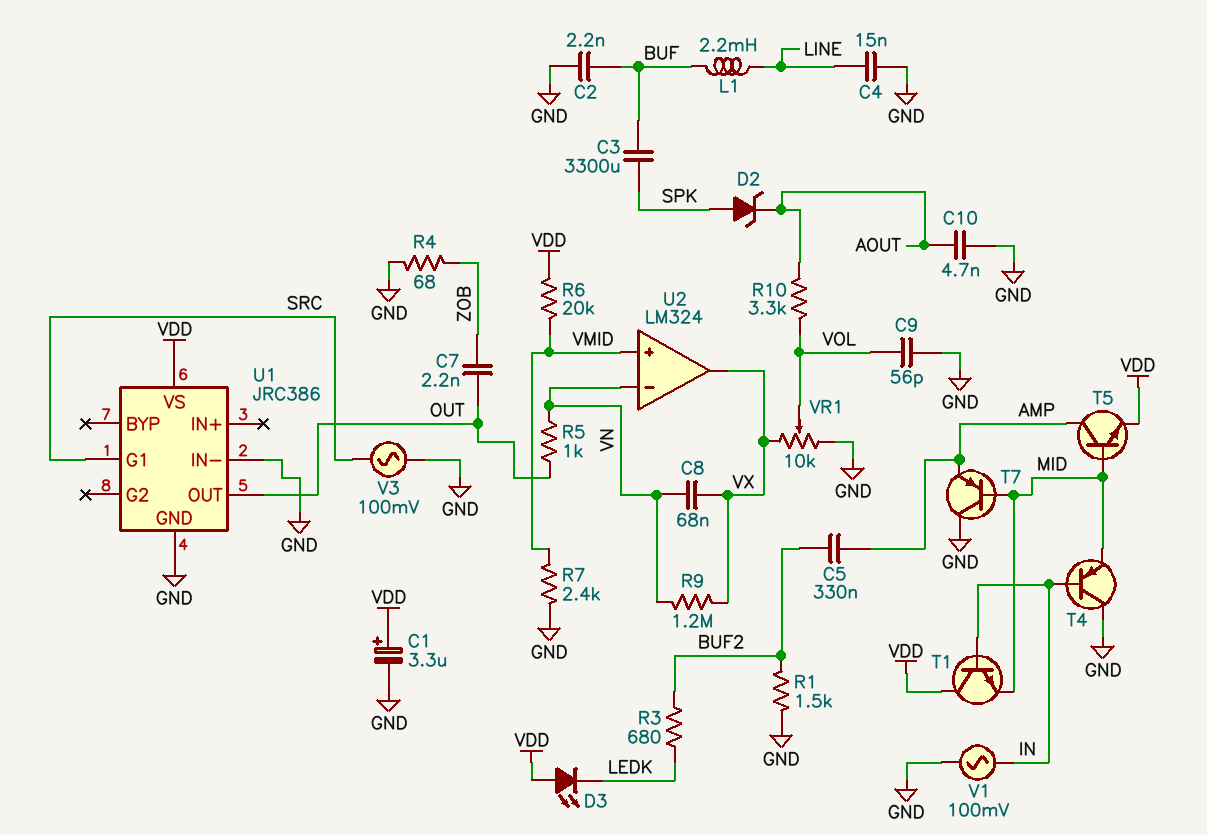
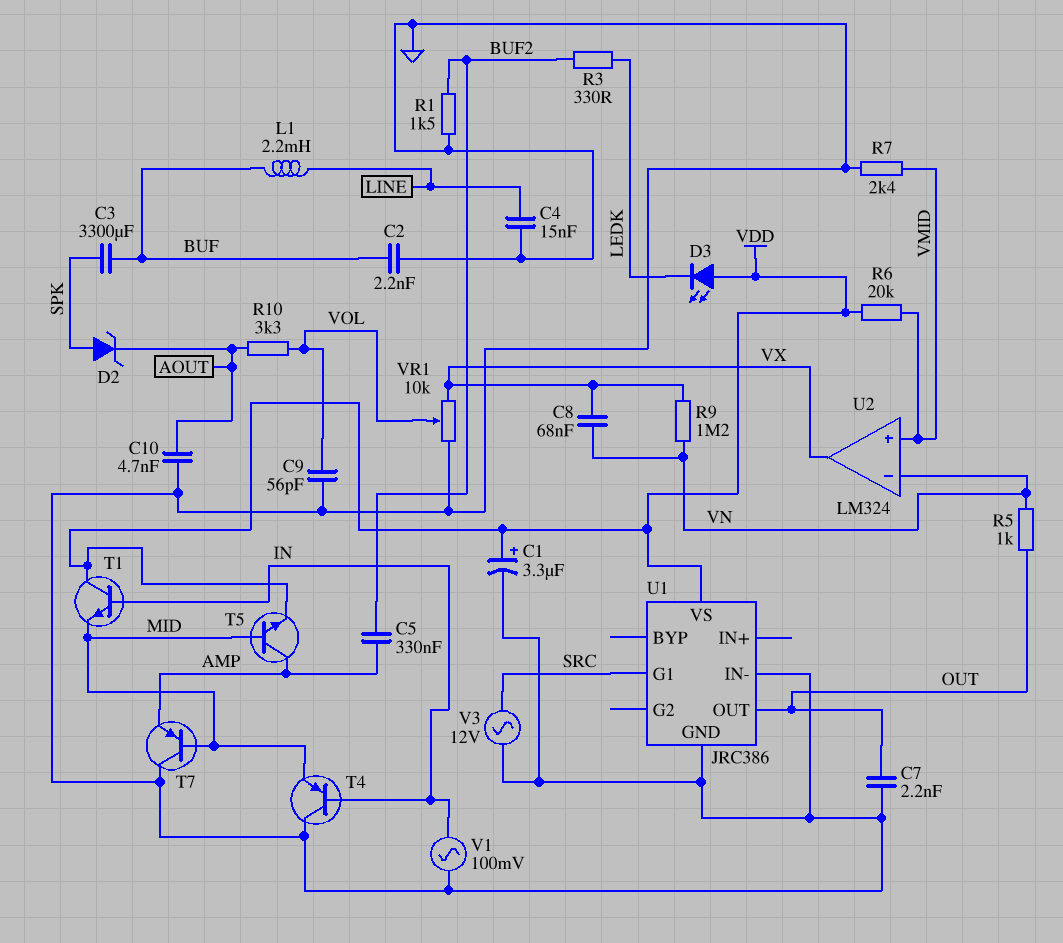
C7: 2.2nF (OUT, ZOB) -> 2.2nF (GND, OUT)
R3: 680 (BUF2, LEDK) -> 330 (BUF2, LEDK)
R4: 68 (GND, ZOB) -> none
V3: AC 100mV (GND, SRC) -> AC 12V (GND, SRC)

